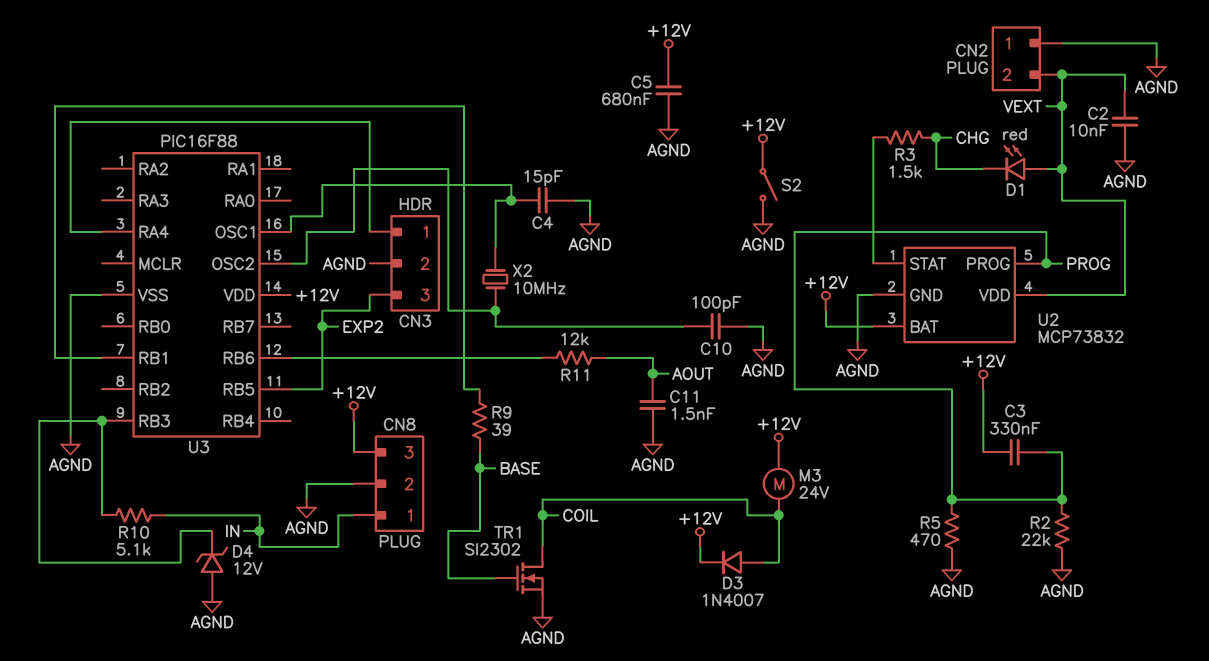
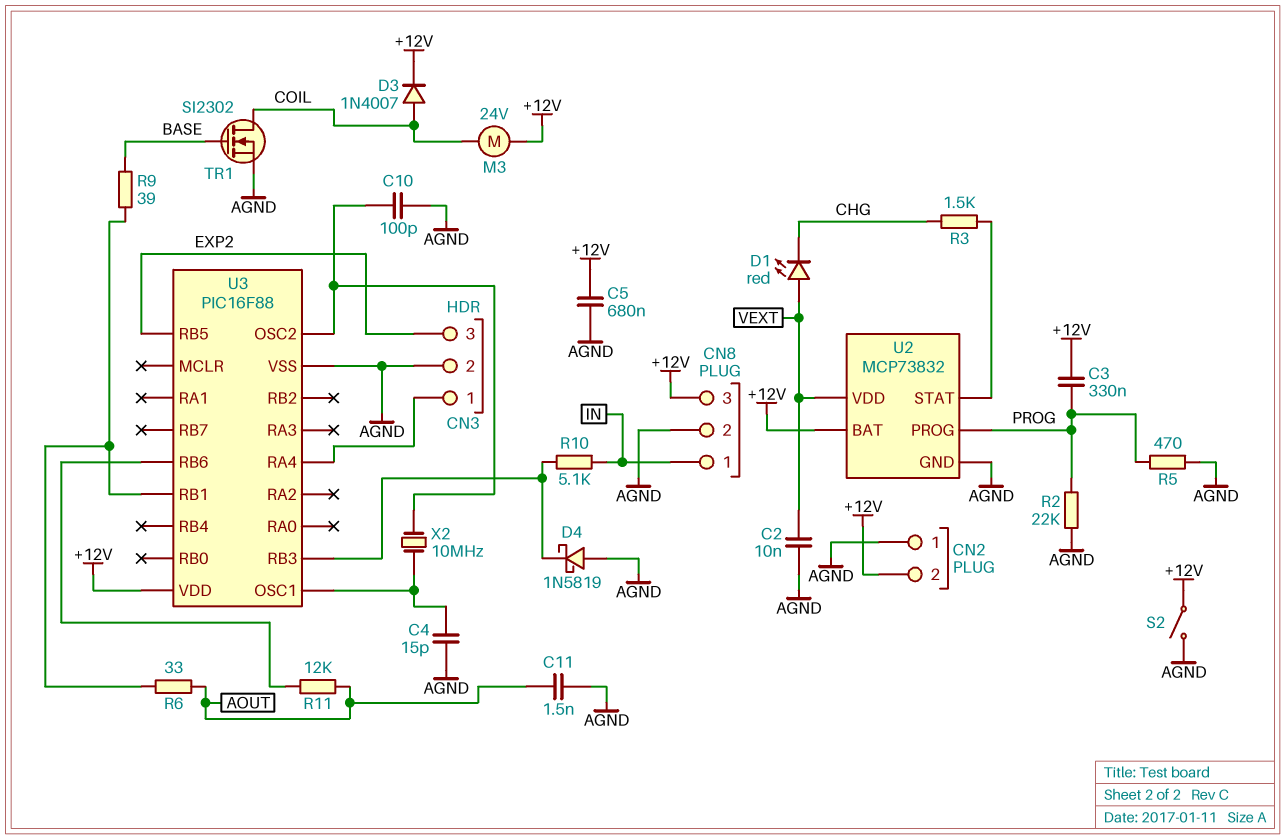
CN2 pin 2: VEXT -> +12V
D4: zener 12V (A AGND, K U3/RB3) -> schottky 1N5819 (A AGND, K U3/RB3)
R6: none -> 33 (AOUT, U3/RB1)

